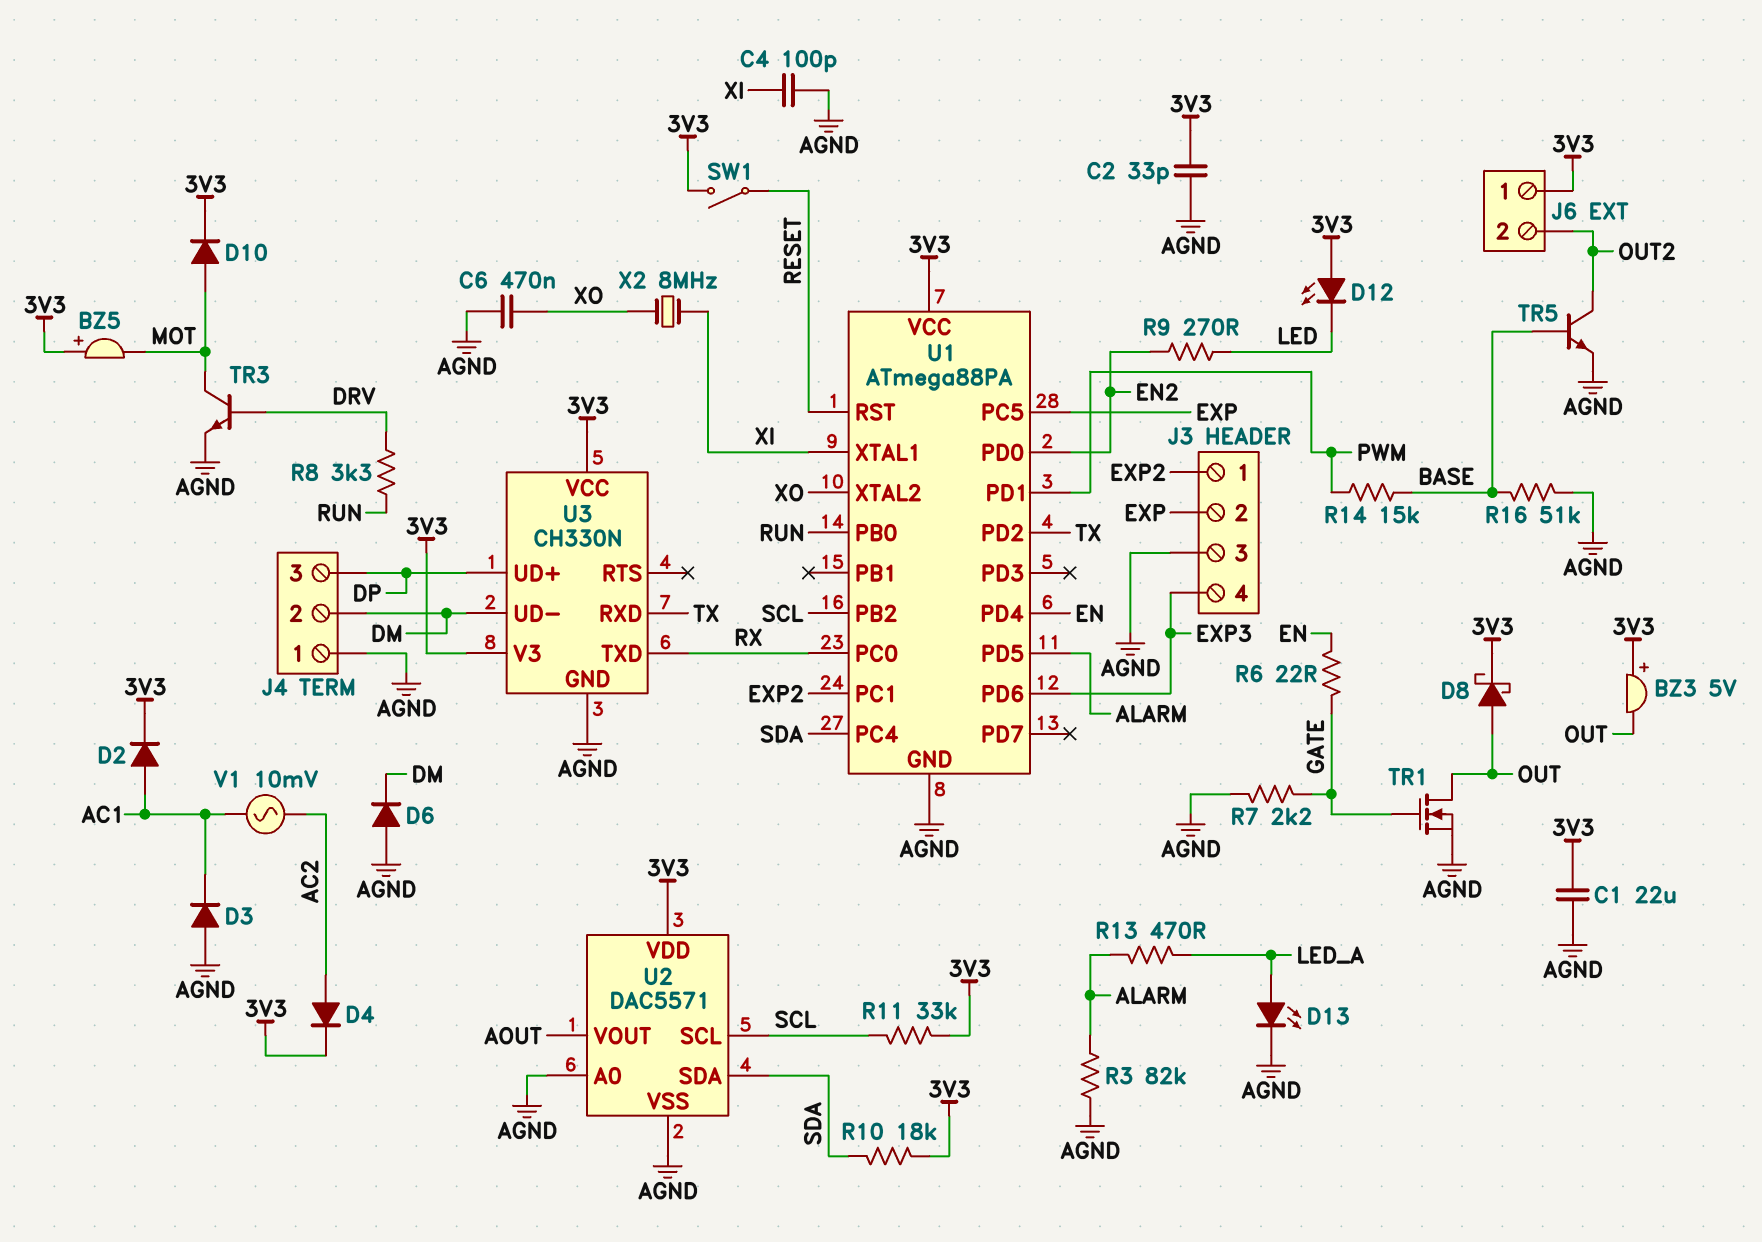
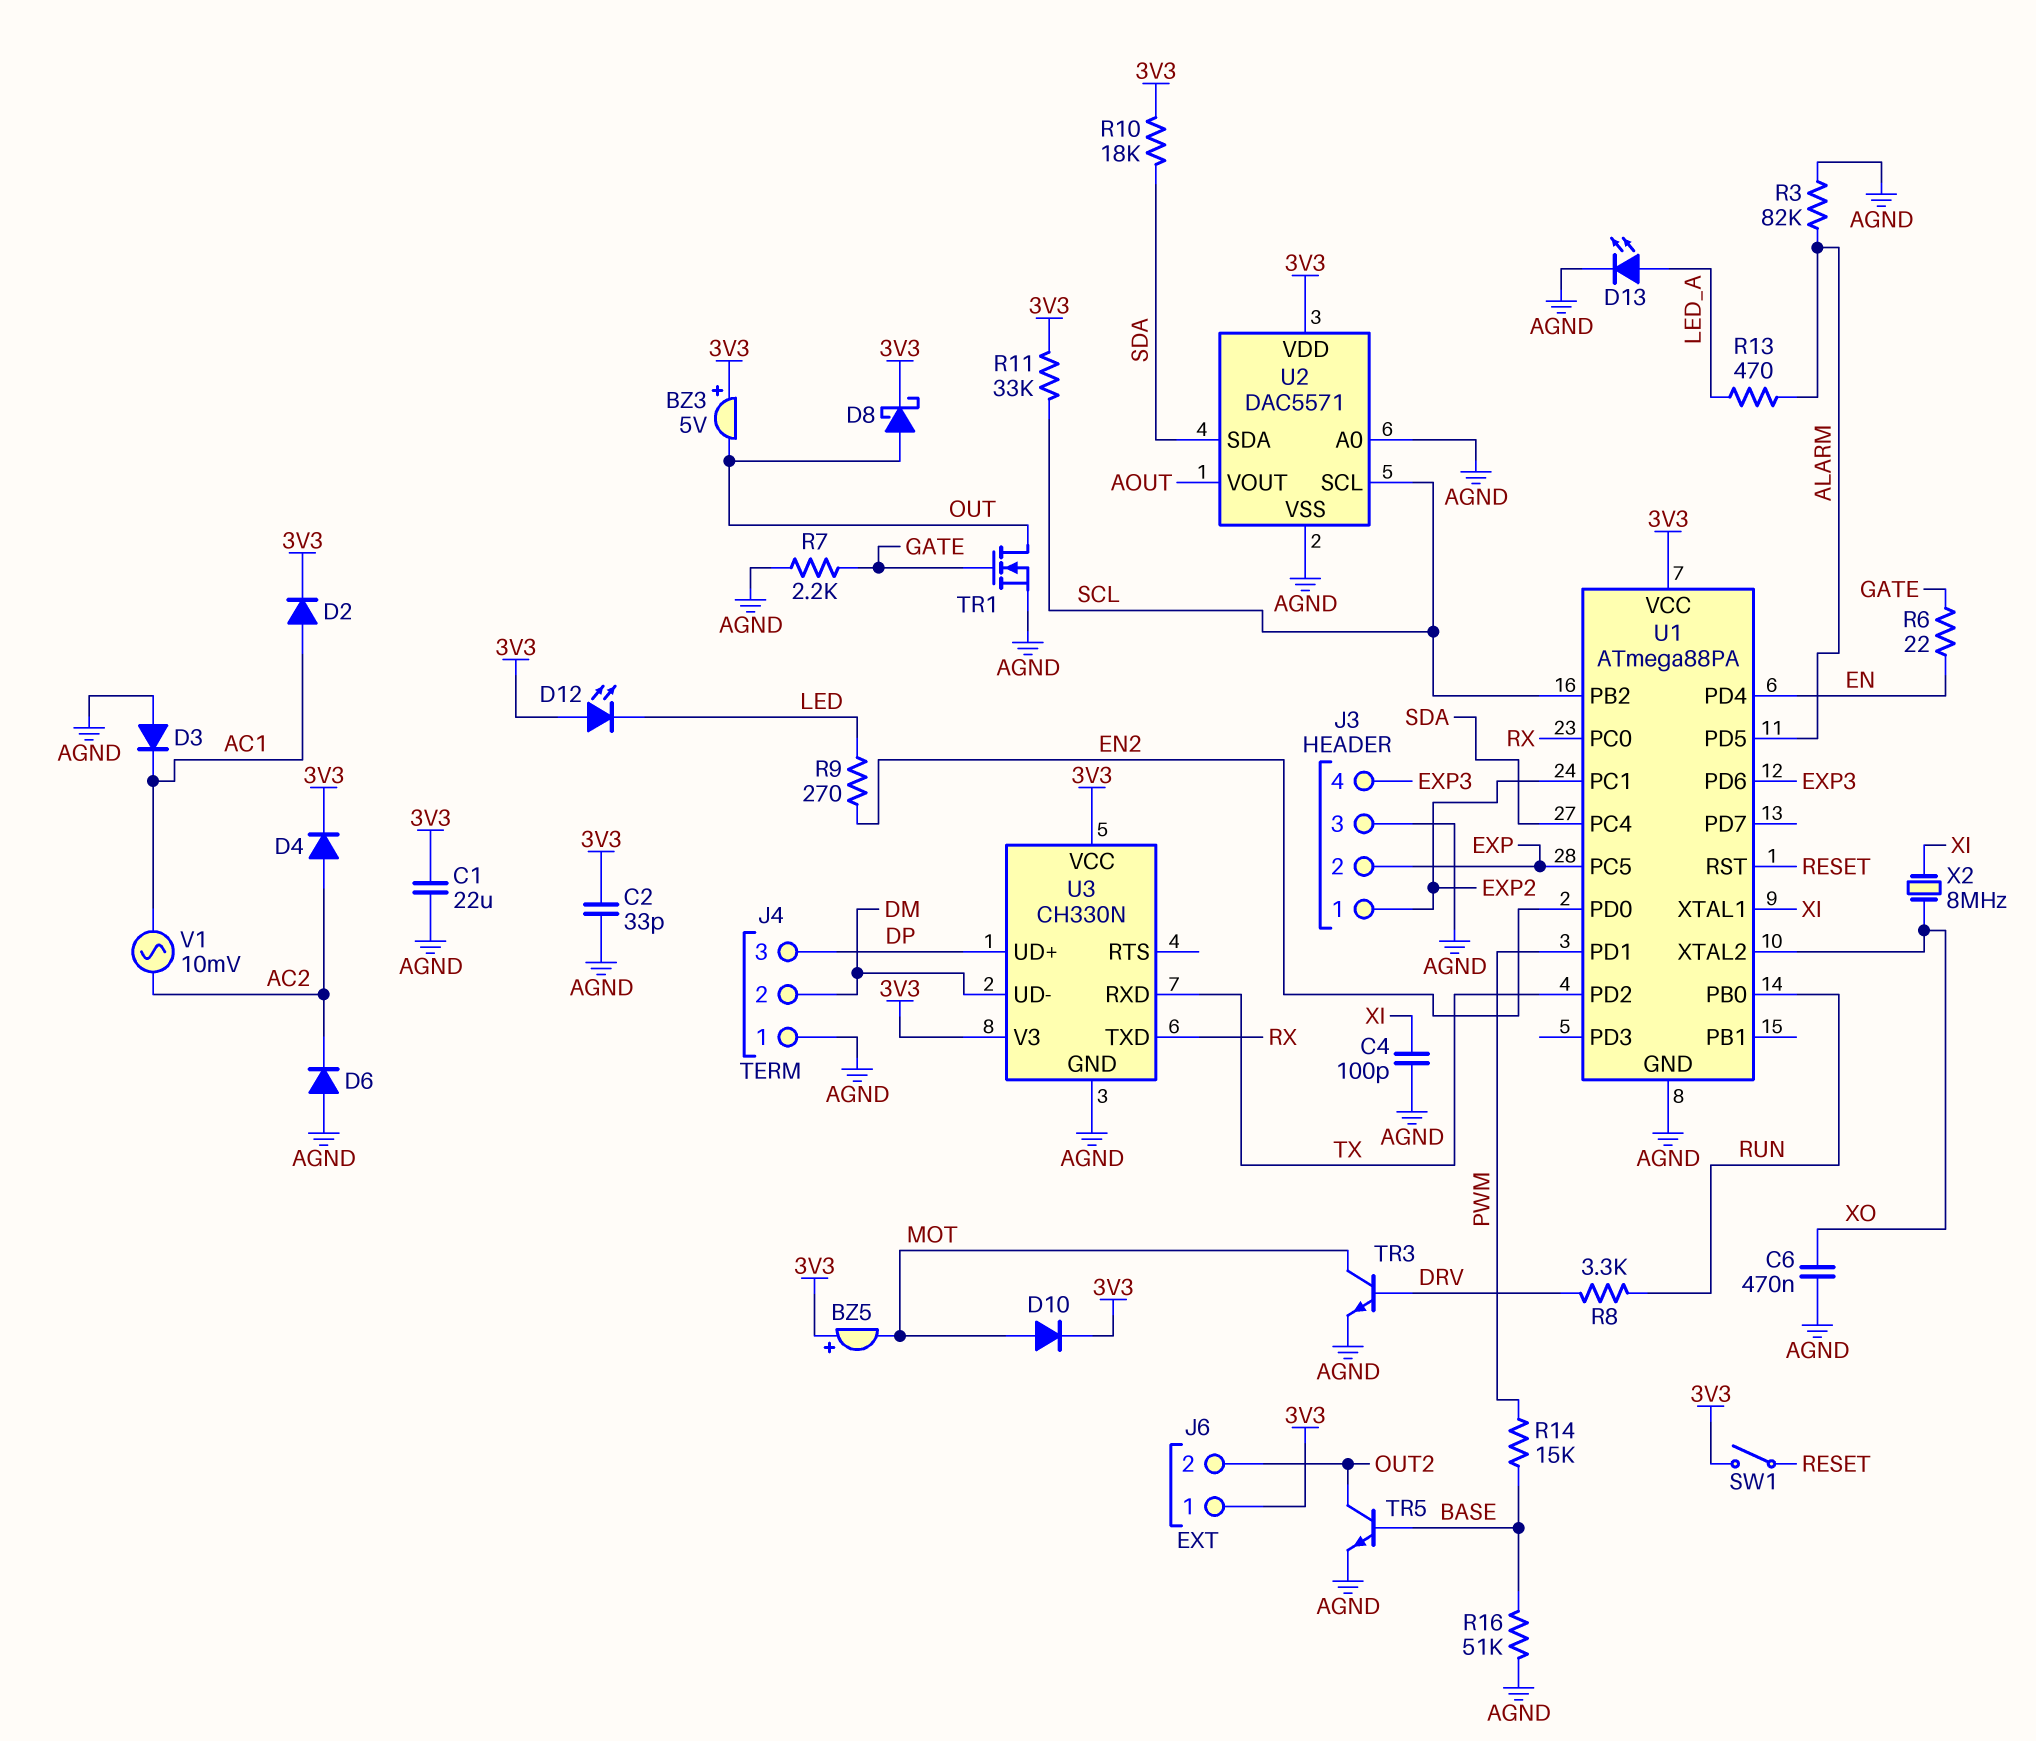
D6: diode (A AGND, K DM) -> diode (A AGND, K AC2)

